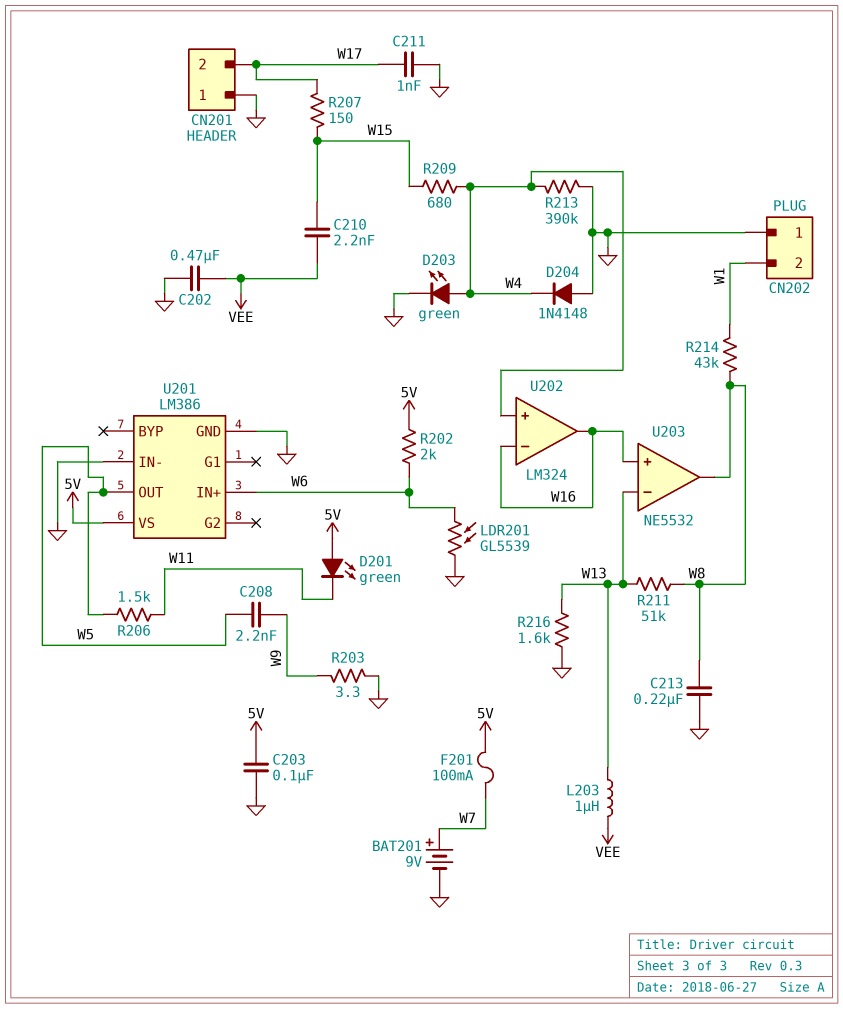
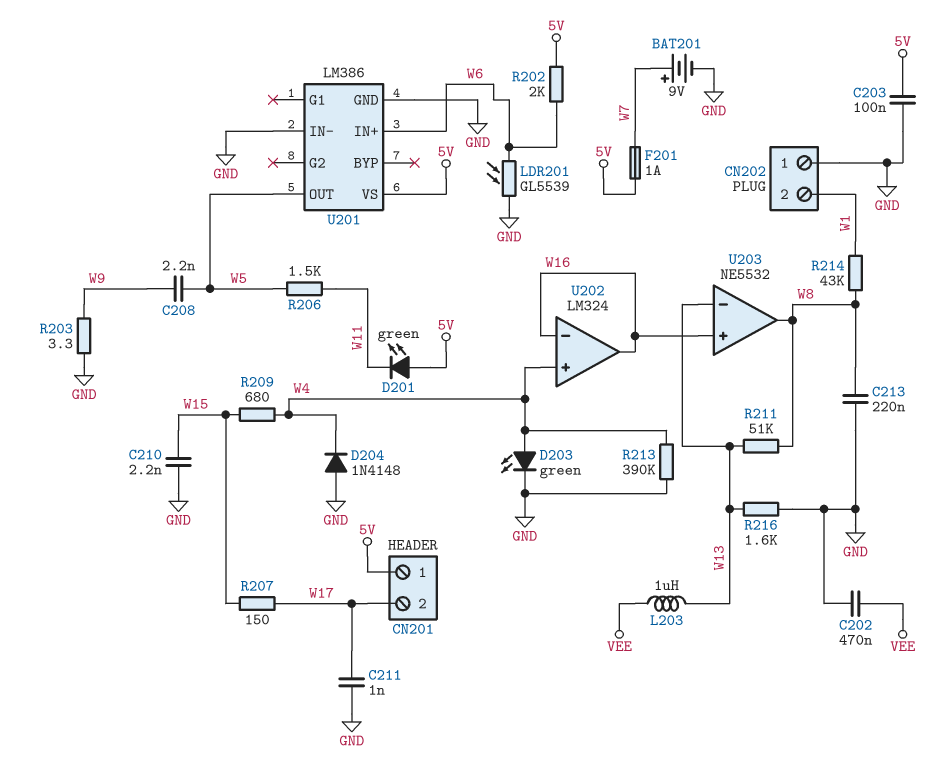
C210: 2.2nF (VEE, W15) -> 2.2nF (GND, W15)
CN201 pin 1: GND -> 5V
F201: 100mA (5V, W7) -> 1A (5V, W7)

